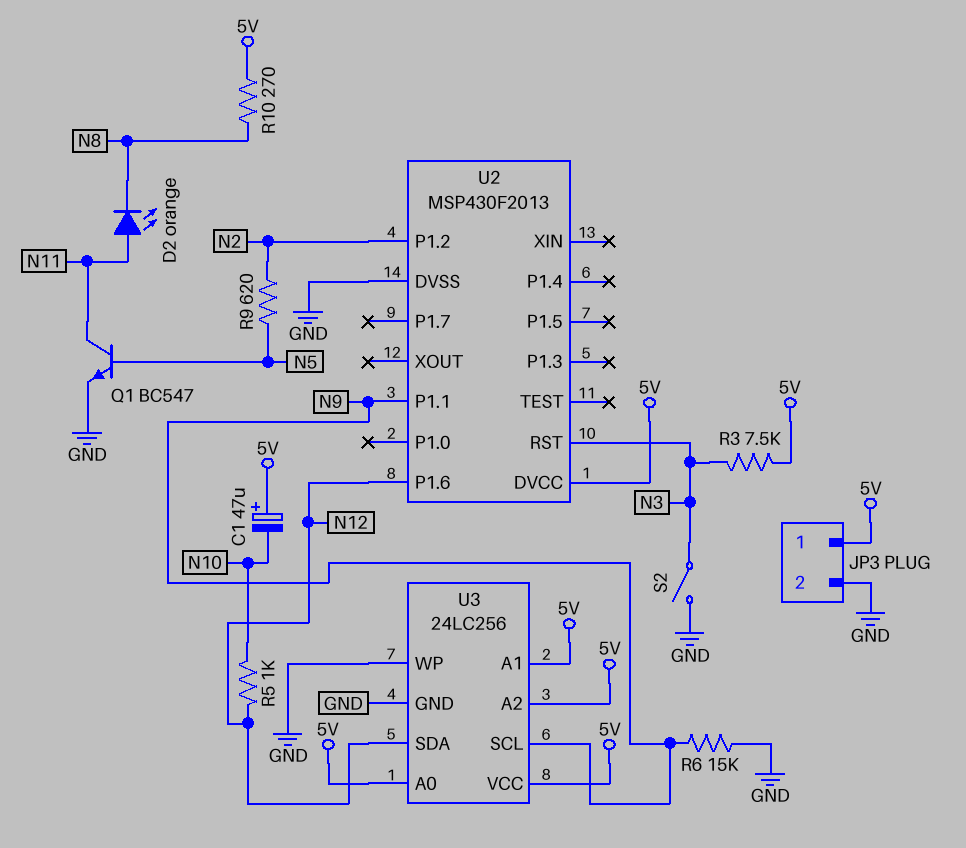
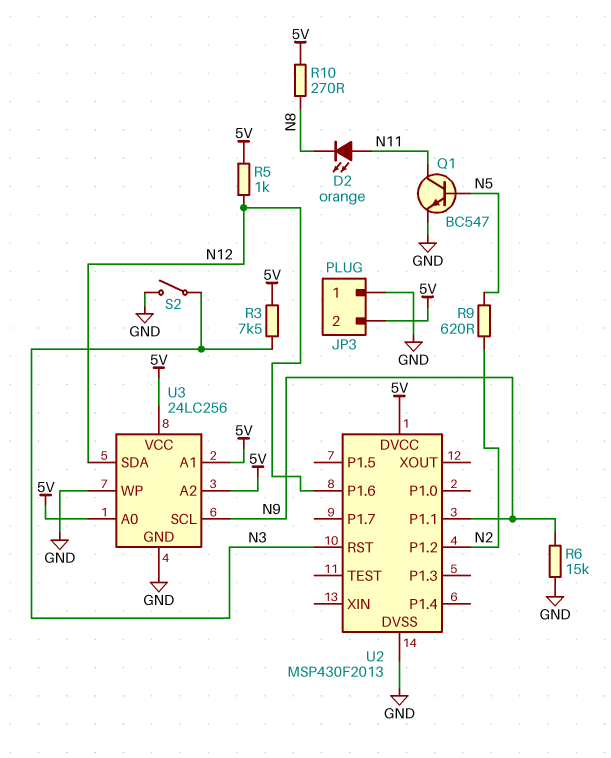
C1: 47uF (plus 5V, minus N10) -> none
JP3 pin 1: 5V -> GND
JP3 pin 2: GND -> 5V
R5: 1k (N10, N12) -> 1k (5V, N12)

